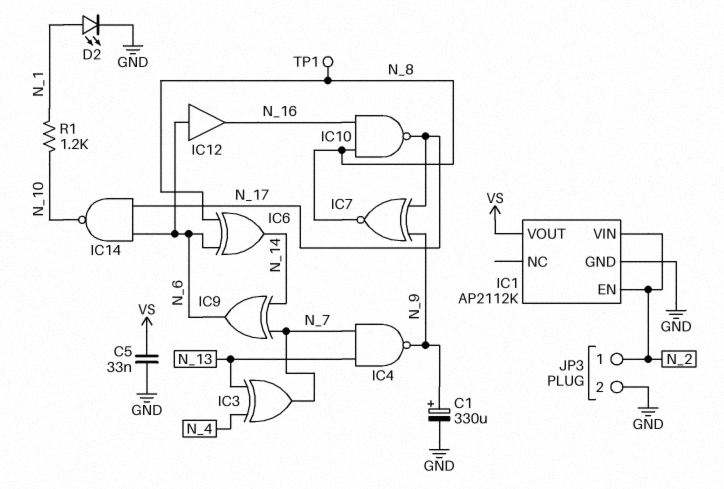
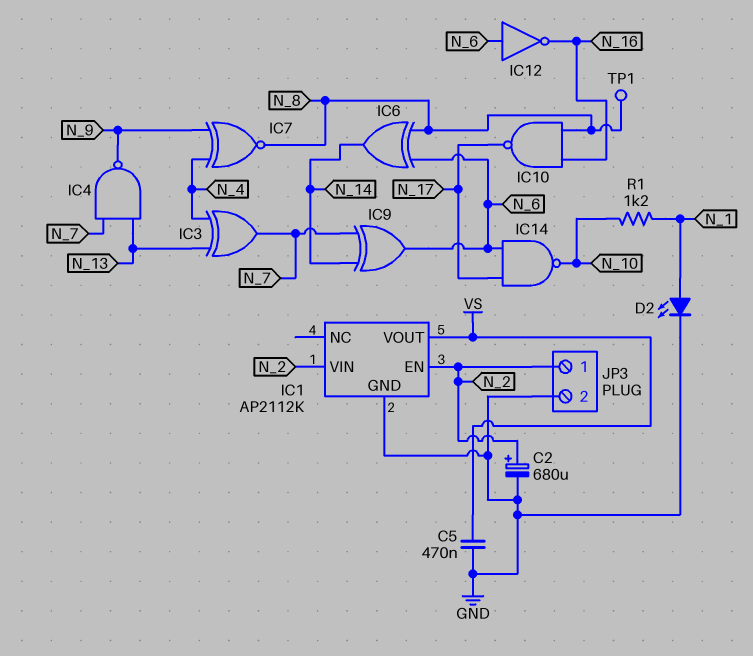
C1: 330uF (plus N_9, minus GND) -> none
C2: none -> 680uF (plus N_2, minus GND)
C5: 33nF (GND, VS) -> 470nF (GND, VS)
IC7: XNOR (in N_9, in N_17, out N_8) -> XNOR (in N_4, in N_9, out N_8)
IC12: buffer (in N_6, out N_16) -> NOT (in N_6, out N_16)

